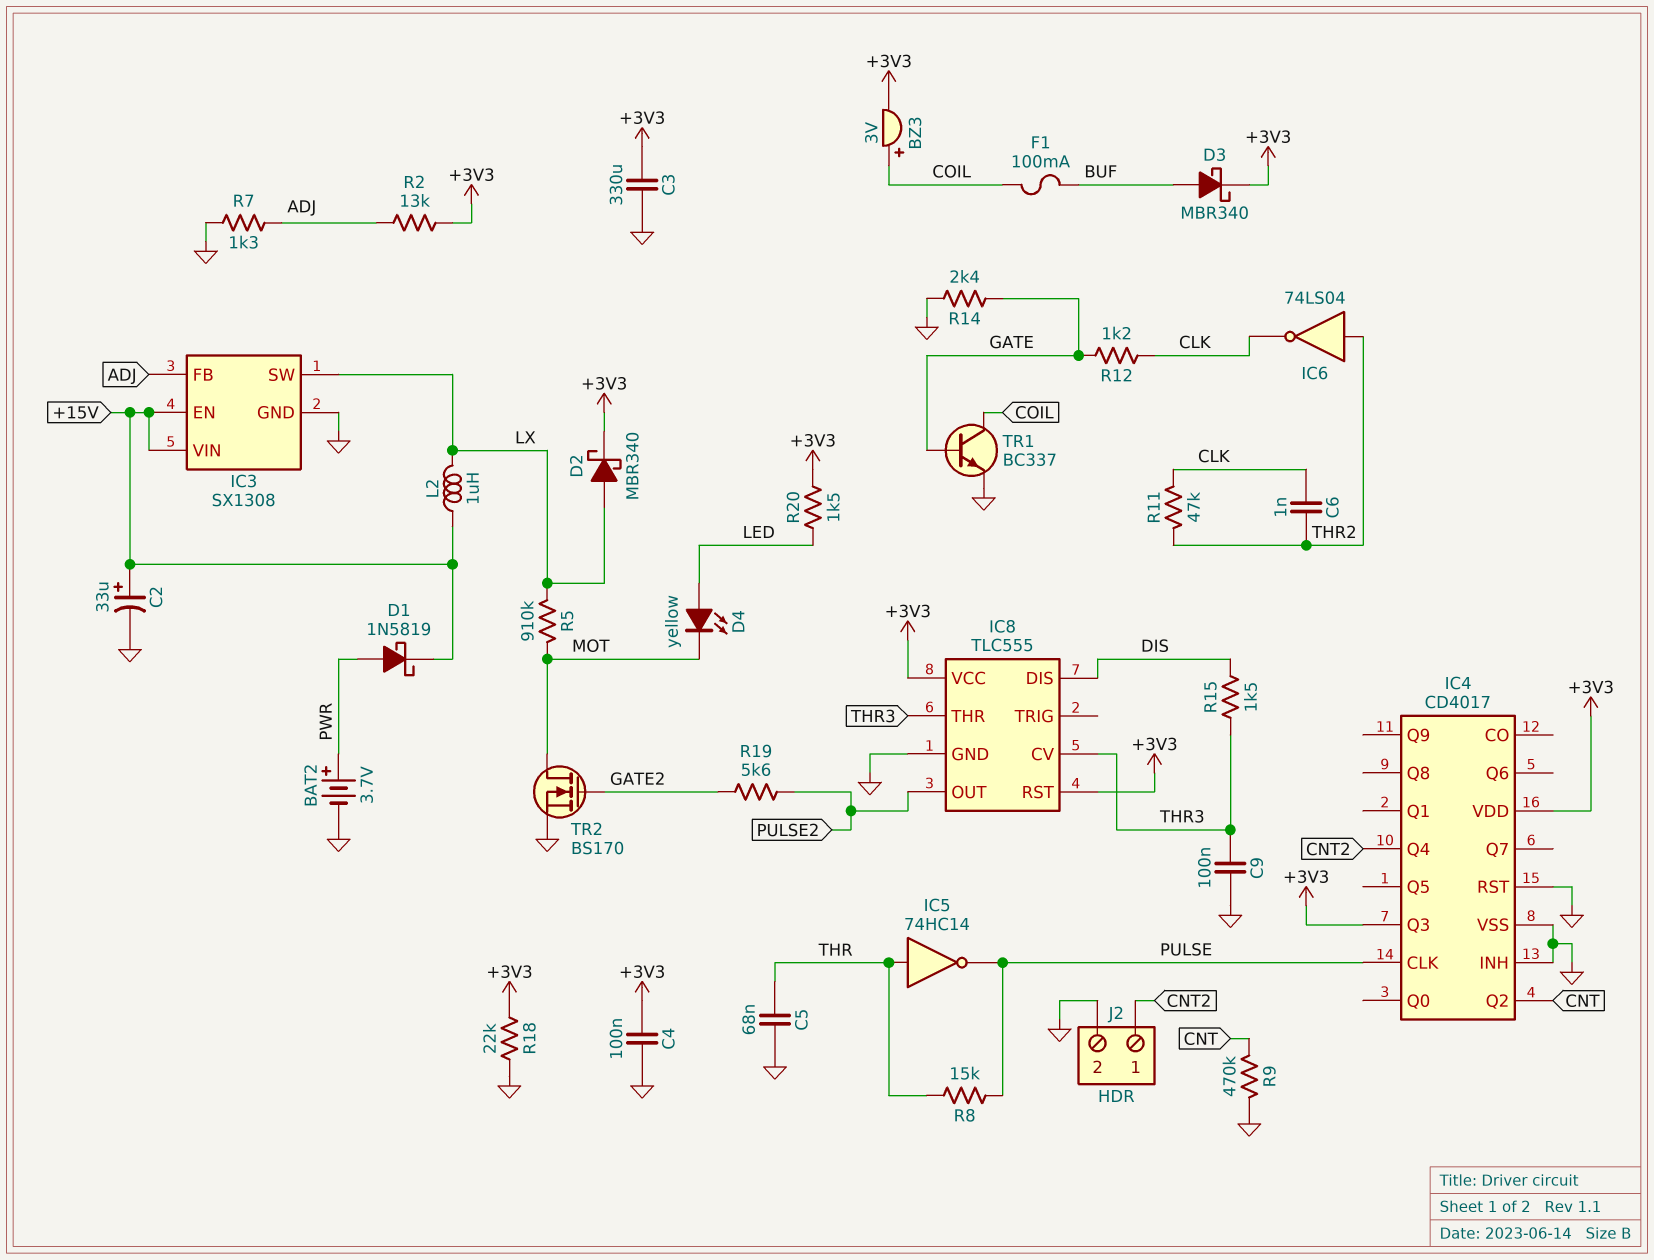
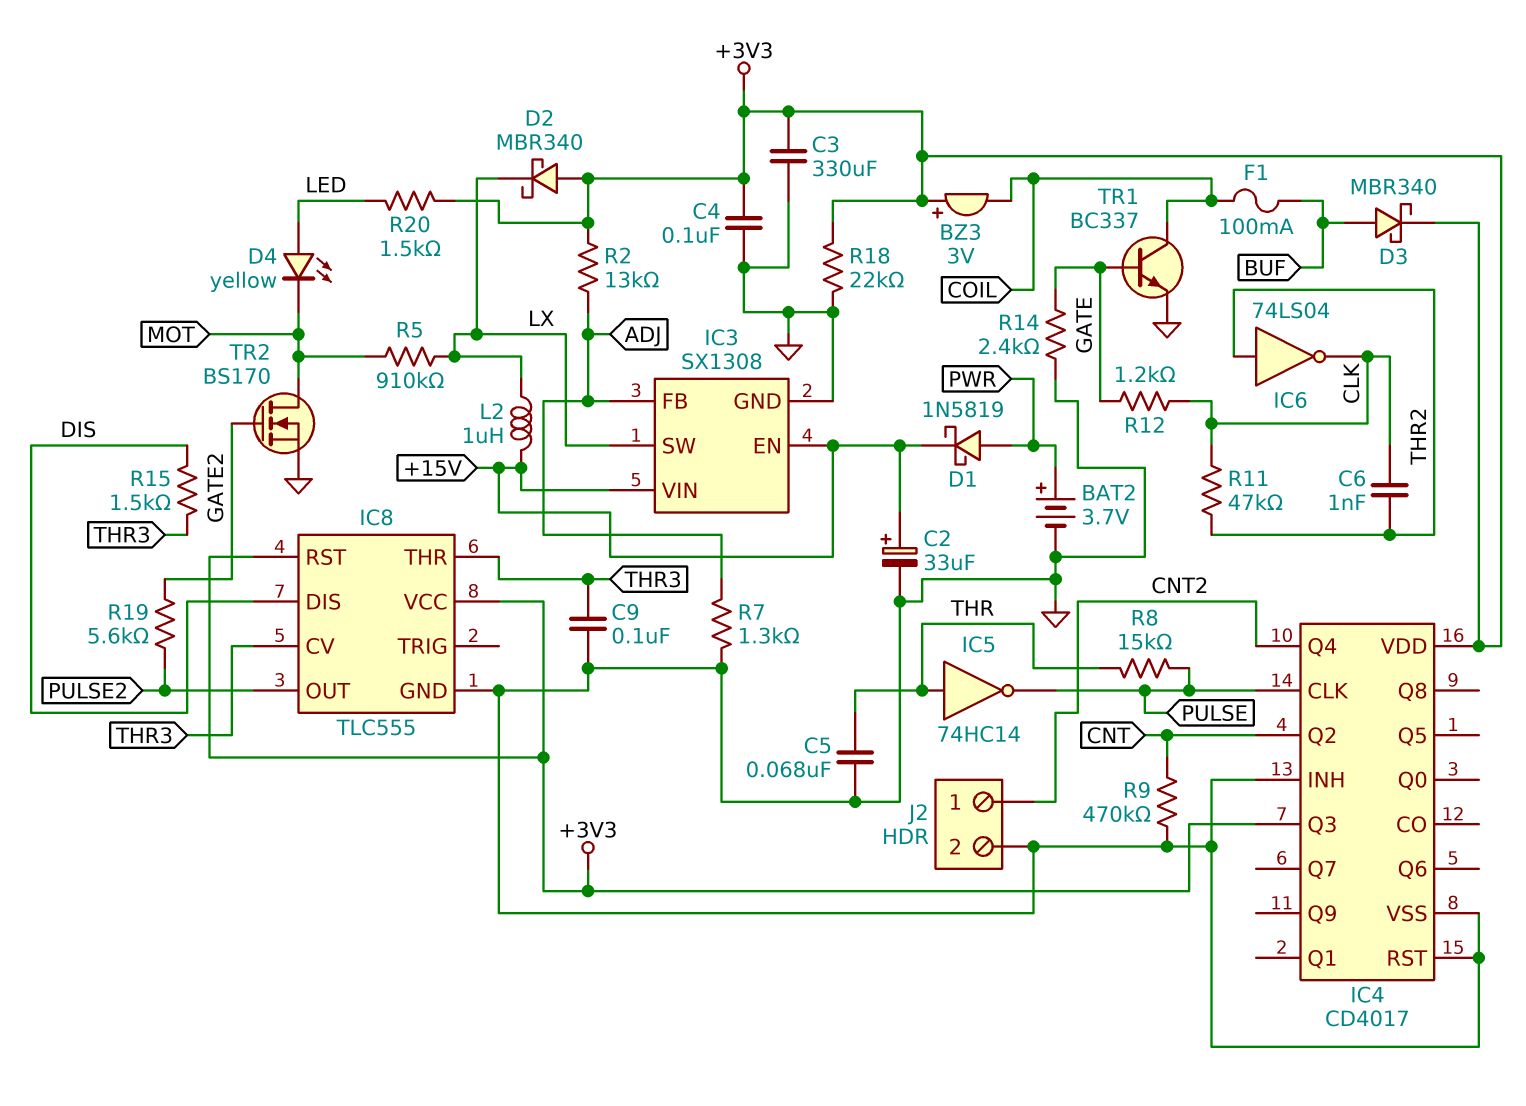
BZ3: buzzer 3V (plus COIL, minus +3V3) -> buzzer 3V (plus +3V3, minus COIL)
D2: schottky MBR340 (A LX, K +3V3) -> schottky MBR340 (A +3V3, K LX)

